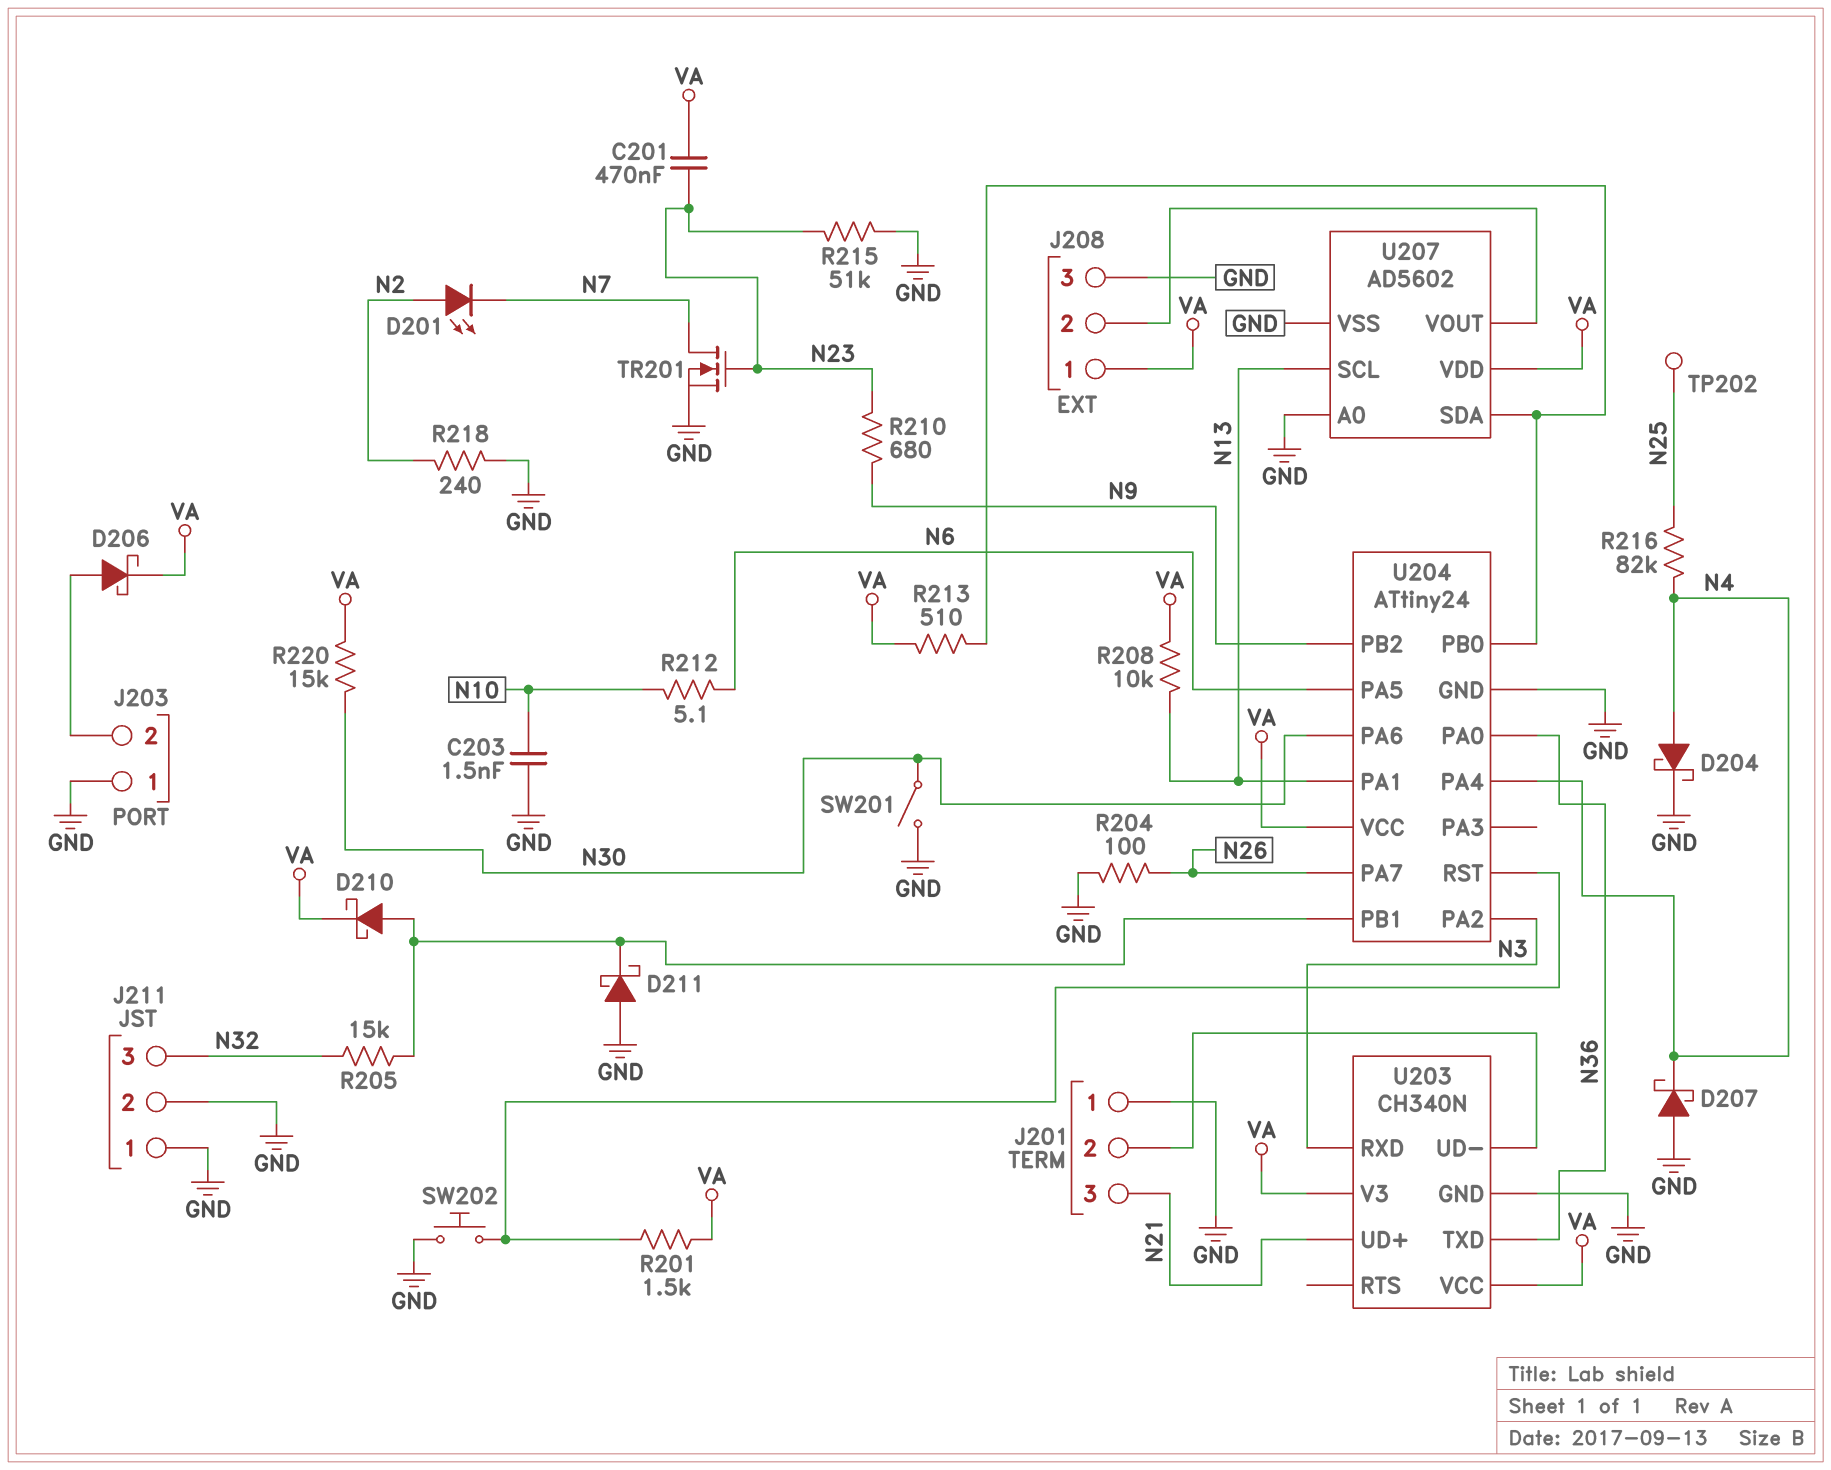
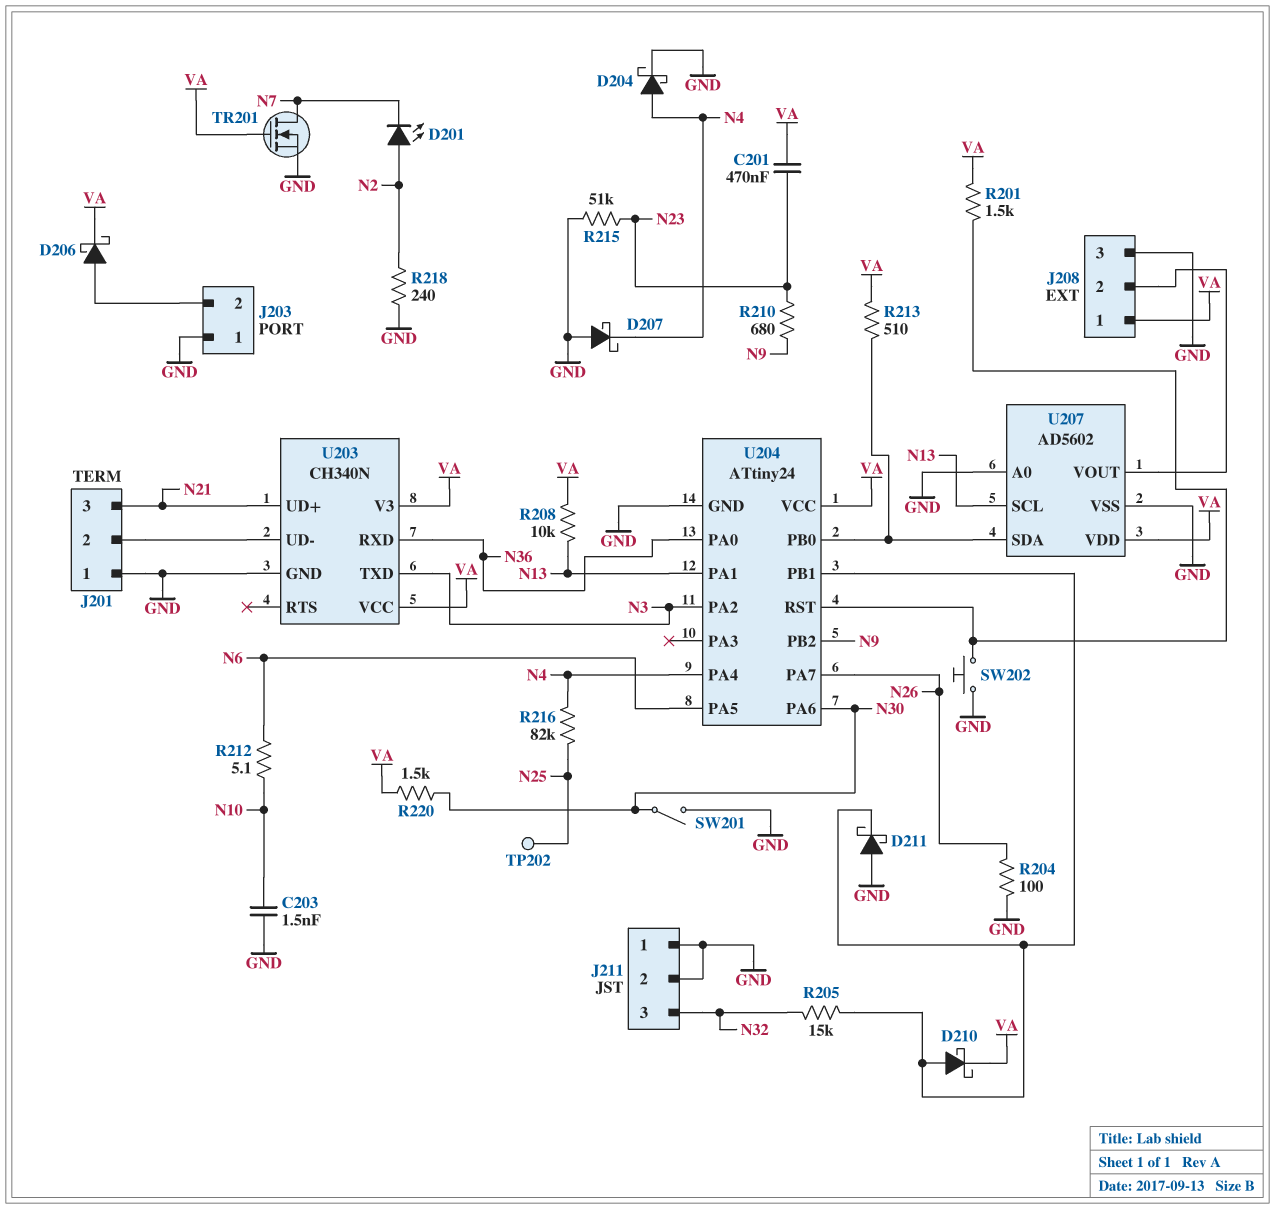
R220: 15k (N30, VA) -> 1.5k (N30, VA)
TR201: NMOS (G N23, D N7, S GND) -> NMOS (G VA, D N7, S GND)
U203 pin RXD: N3 -> N36
U203 pin TXD: N36 -> N3

